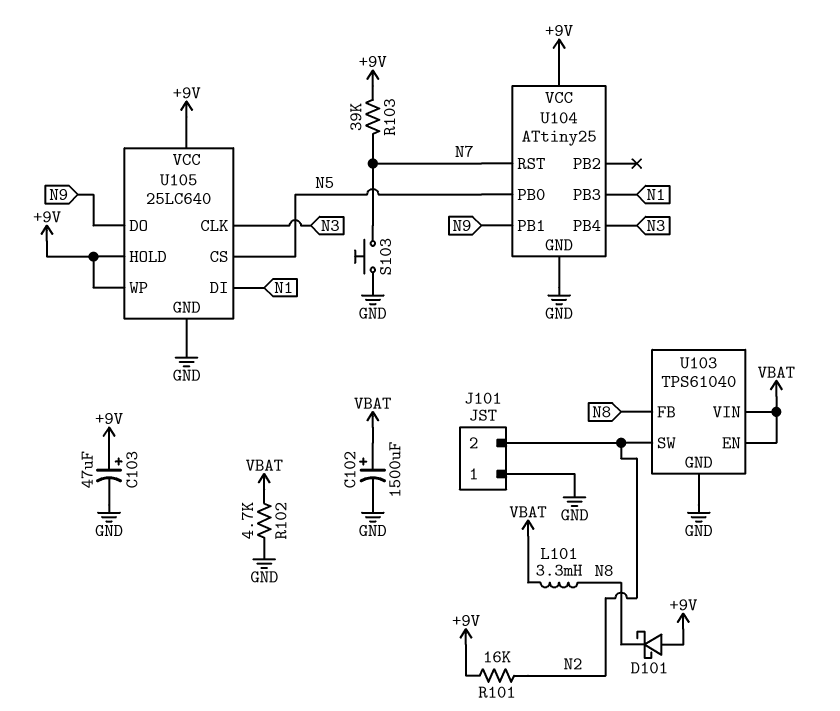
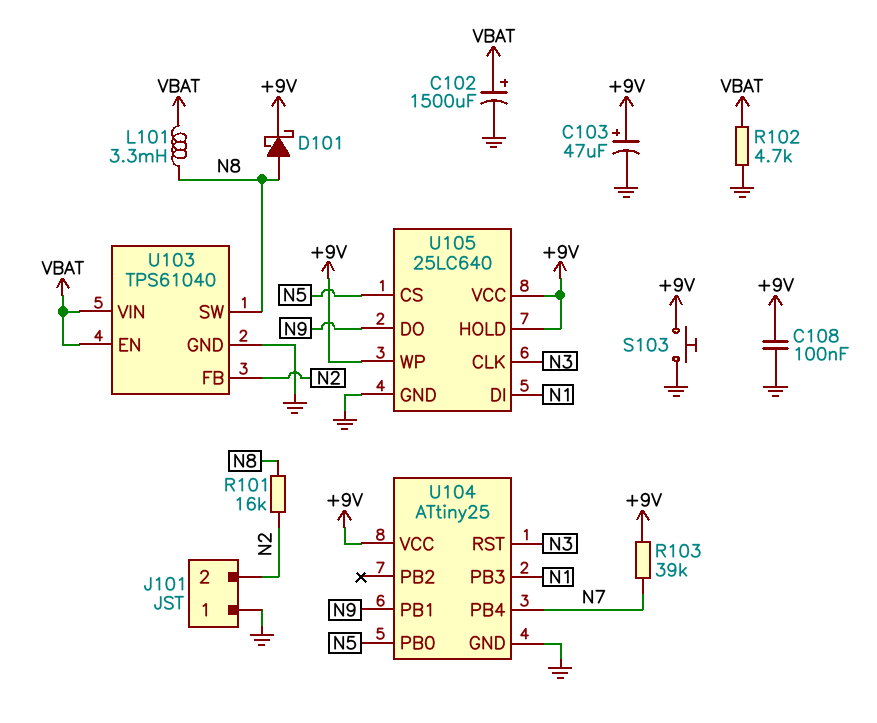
C108: none -> 100nF (+9V, GND)
D101: schottky (A +9V, K N8) -> schottky (A N8, K +9V)
R101: 16k (+9V, N2) -> 16k (N2, N8)
S103: button (GND, N7) -> button (+9V, GND)
U103 pin FB: N8 -> N2
U103 pin SW: N2 -> N8
U104 pin PB4: N3 -> N7
U104 pin RST: N7 -> N3

